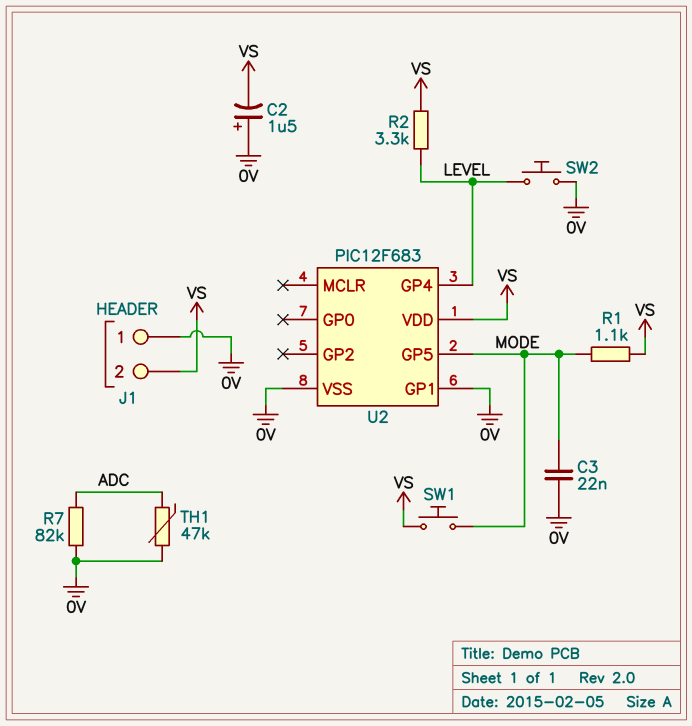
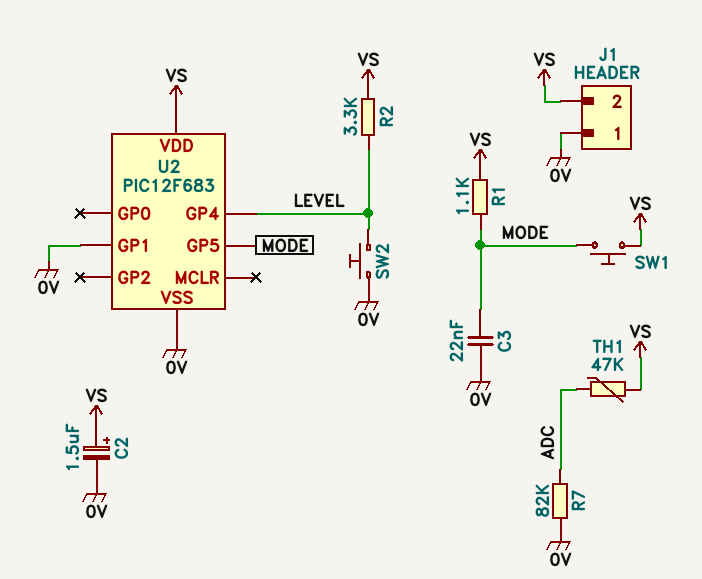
C2: 1.5uF (plus 0V, minus VS) -> 1.5uF (plus VS, minus 0V)
TH1: 47k (0V, ADC) -> 47k (ADC, VS)

